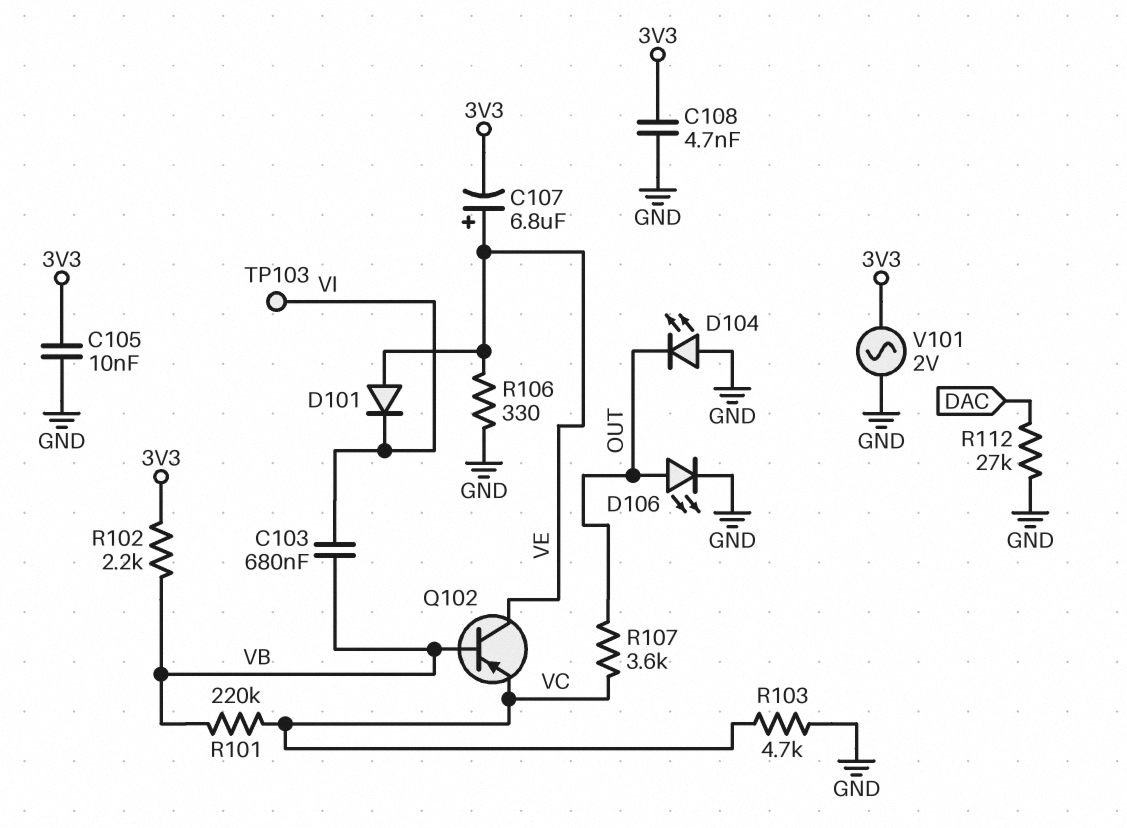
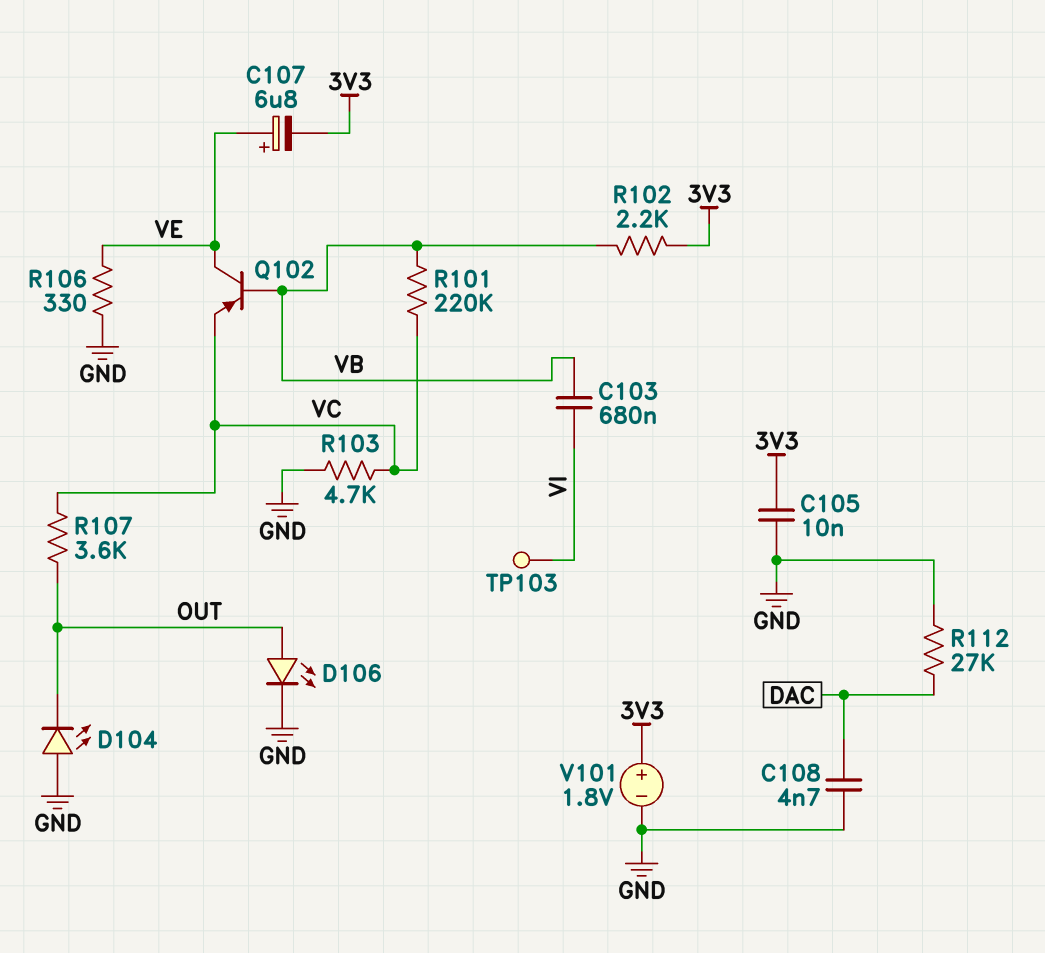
C108: 4.7nF (3V3, GND) -> 4.7nF (DAC, GND)
D101: diode (A VE, K VI) -> none
V101: AC 2V (3V3, GND) -> 1.8V (plus 3V3, minus GND)

